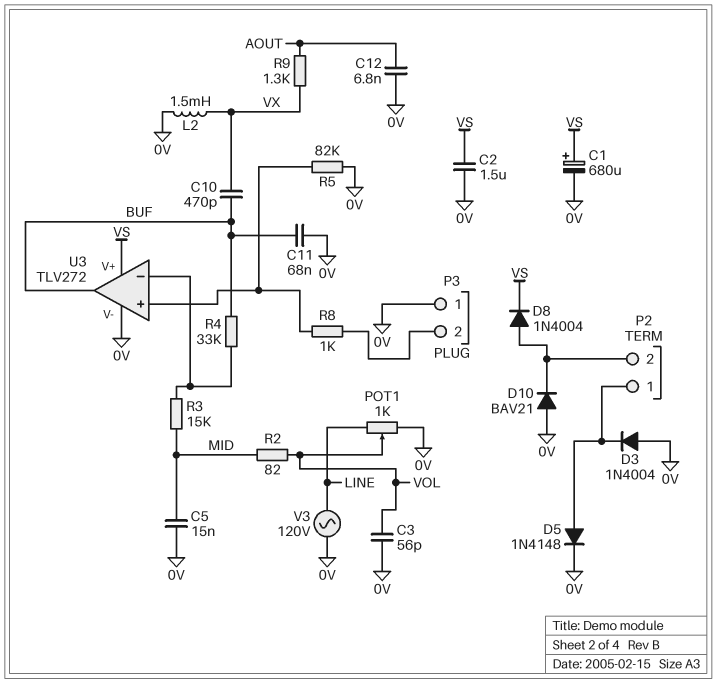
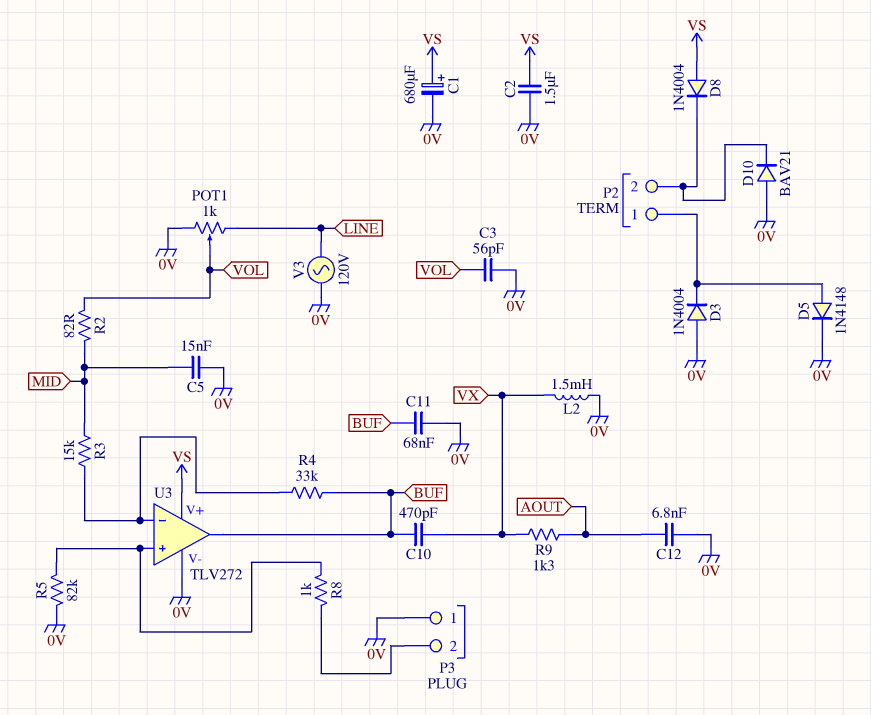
D8: diode 1N4004 (A P2/2, K VS) -> diode 1N4004 (A VS, K P2/2)

